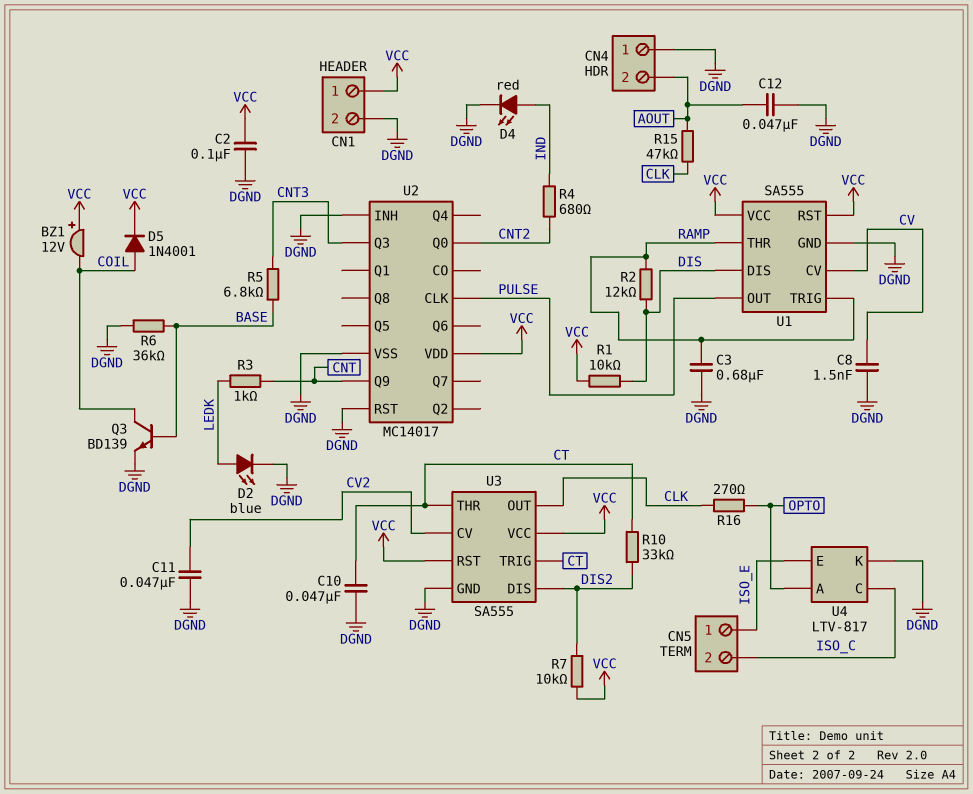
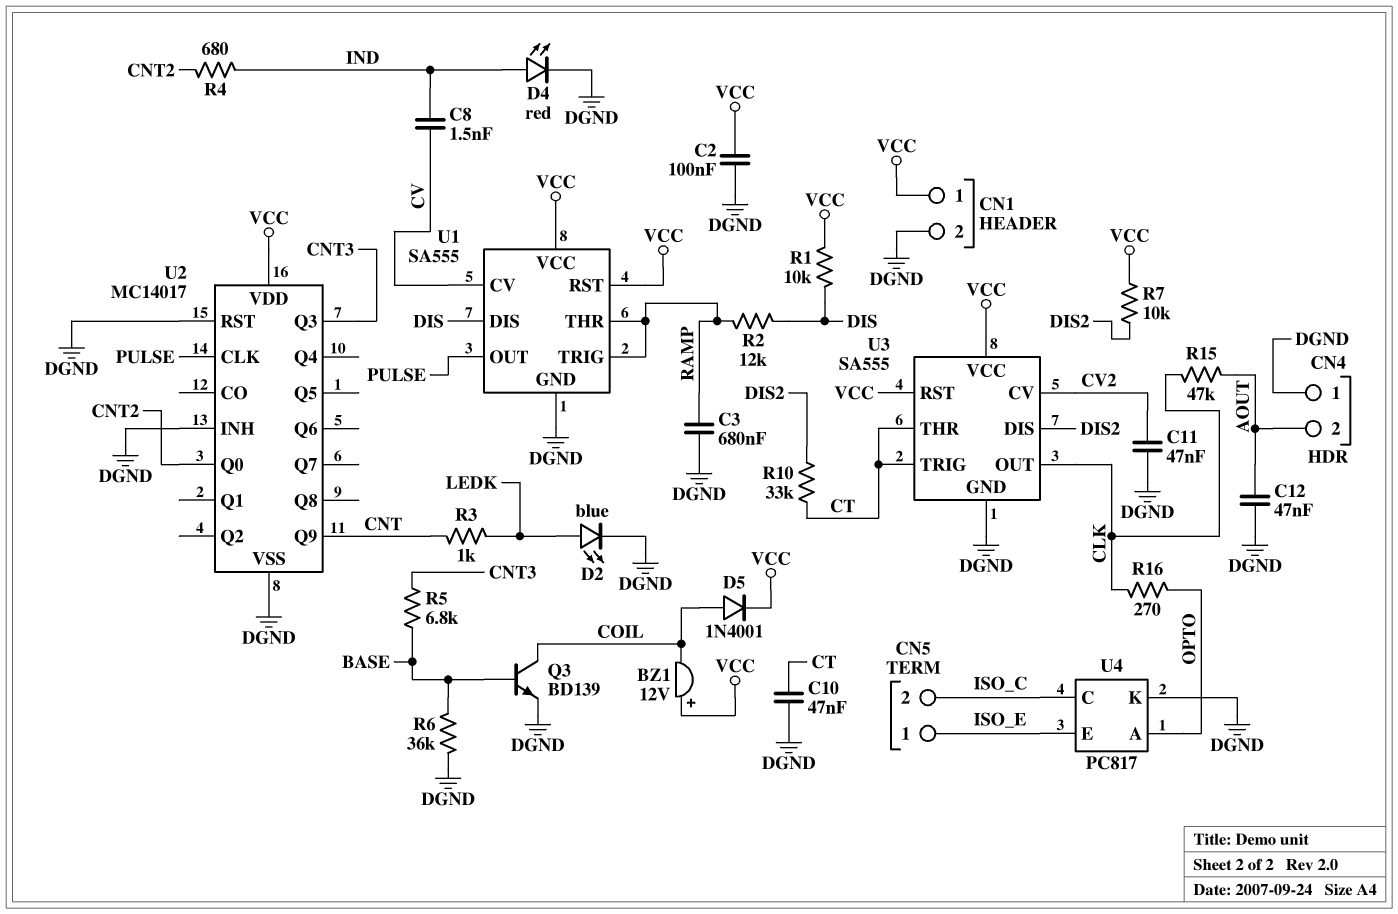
C8: 1.5nF (CV, DGND) -> 1.5nF (CV, IND)
U4: LTV-817 -> PC817

